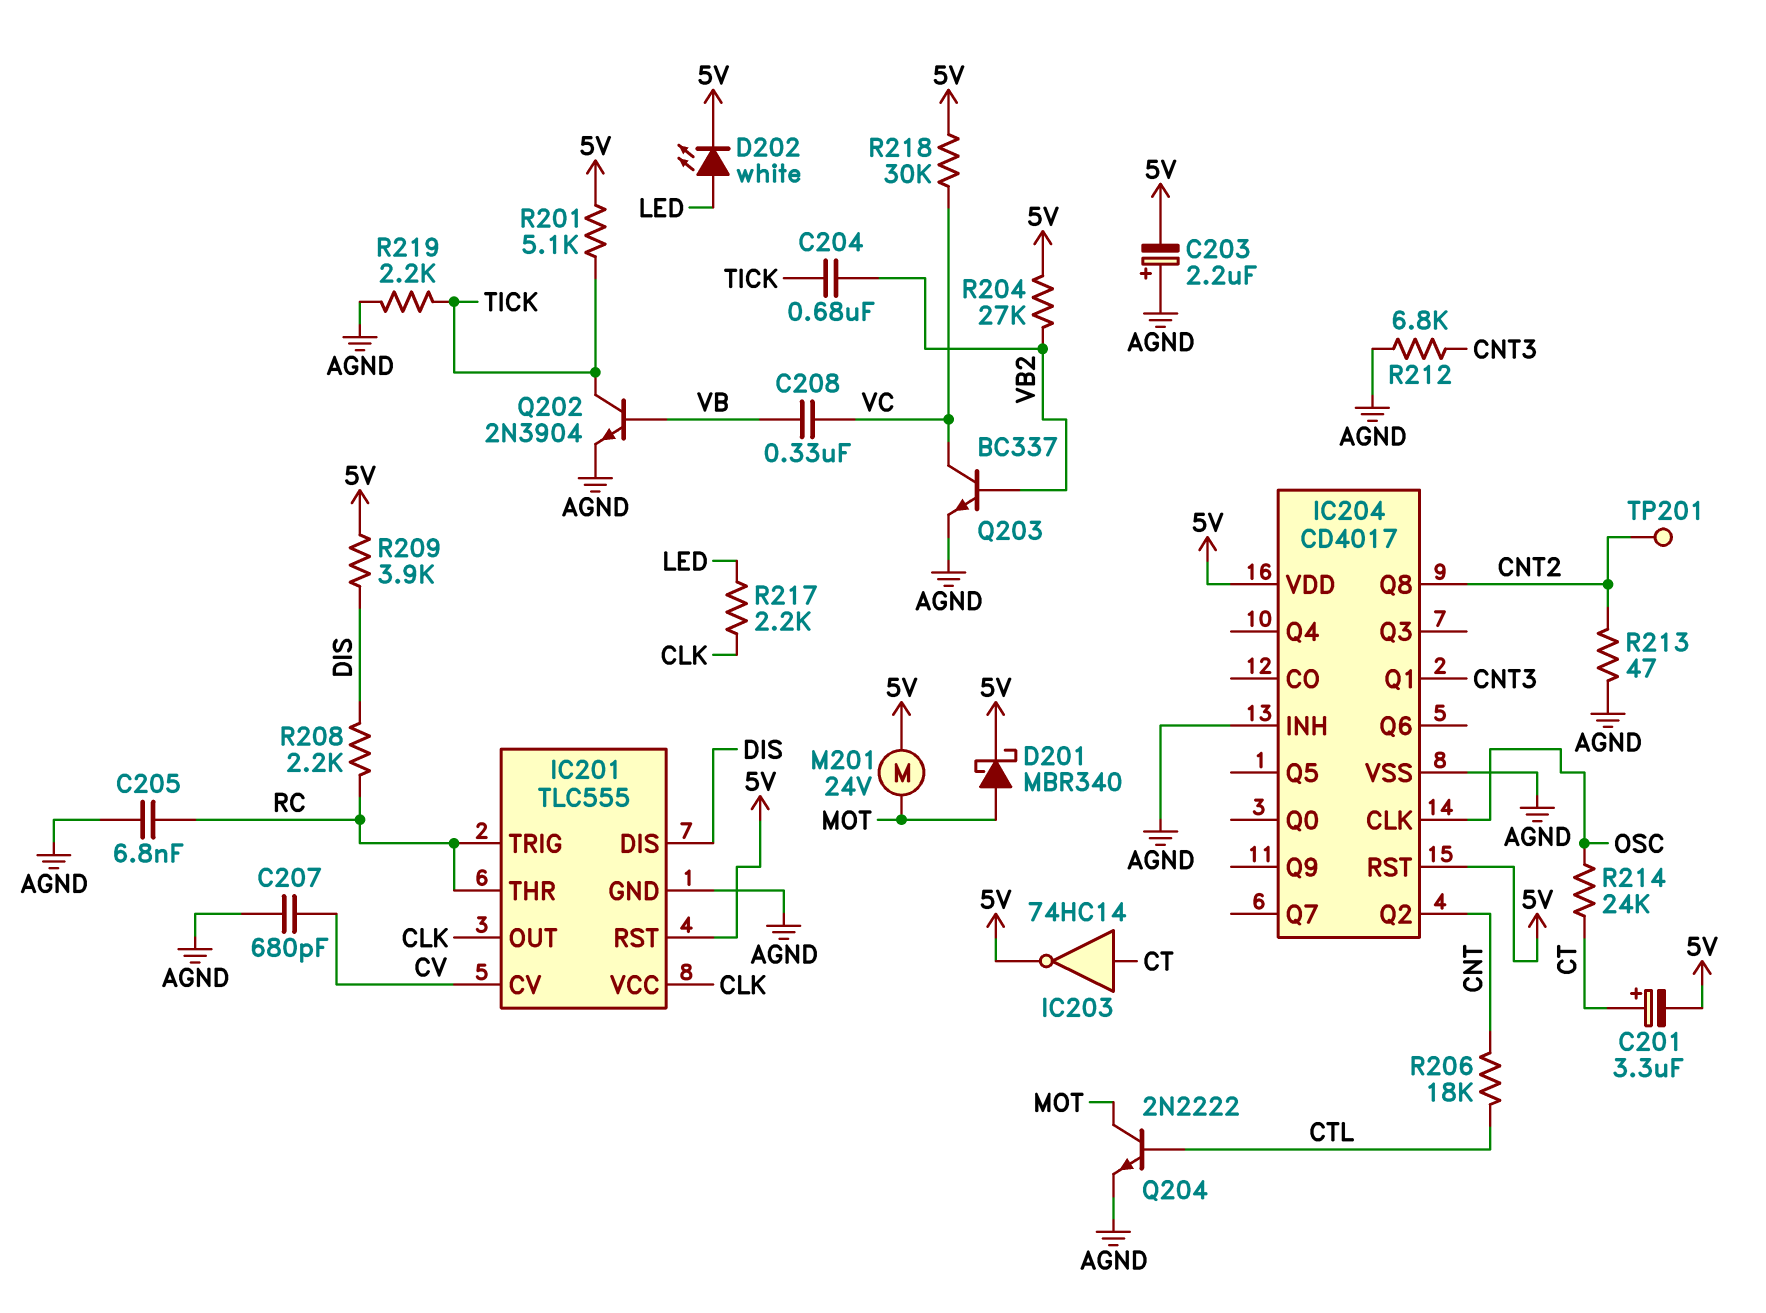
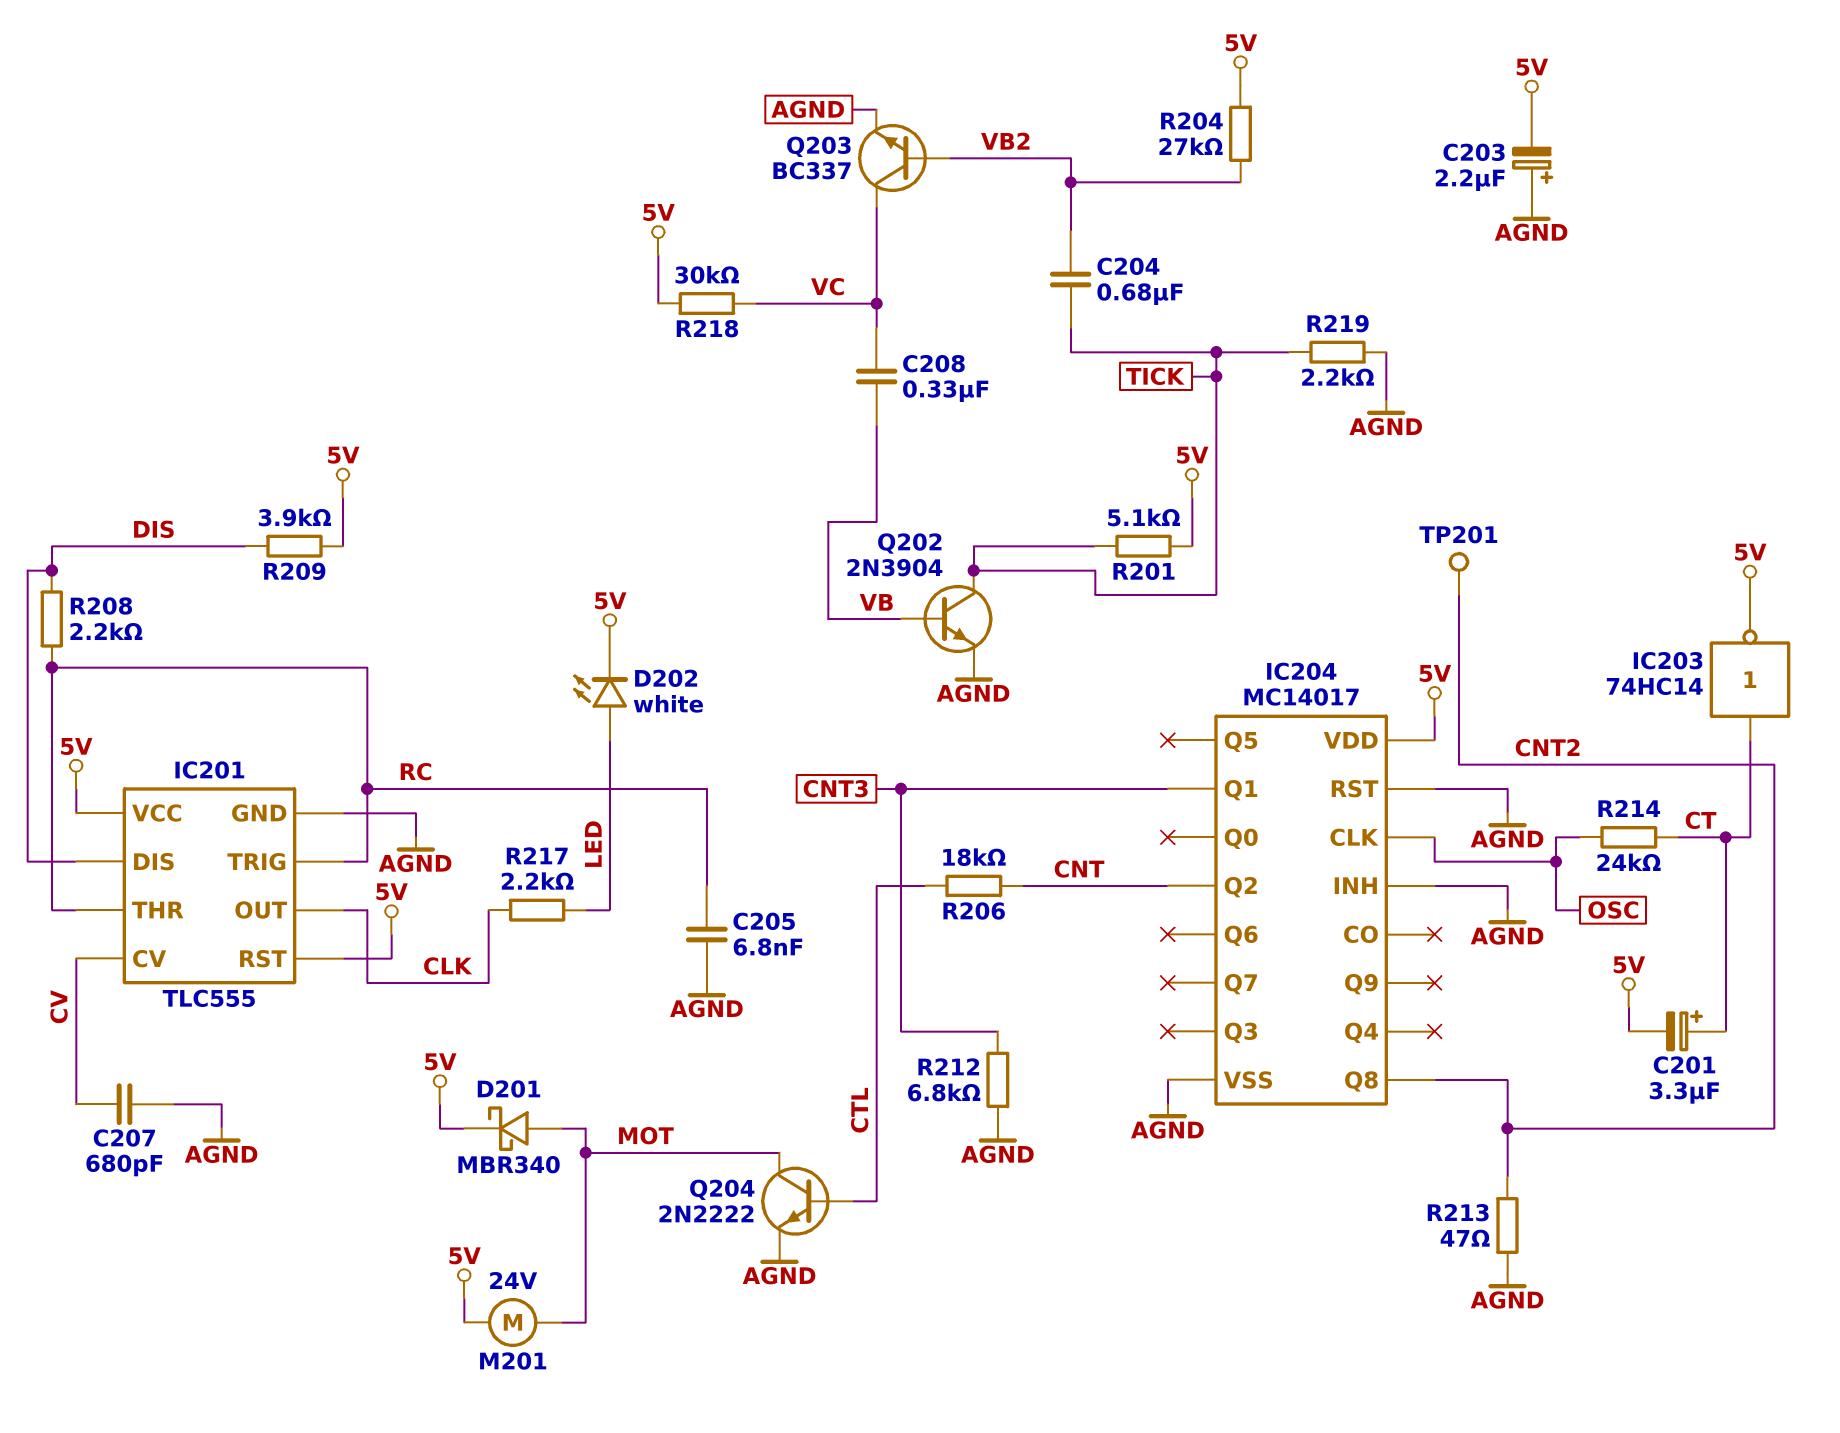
IC201 pin VCC: CLK -> 5V
IC204: CD4017 -> MC14017
IC204 pin RST: 5V -> AGND

